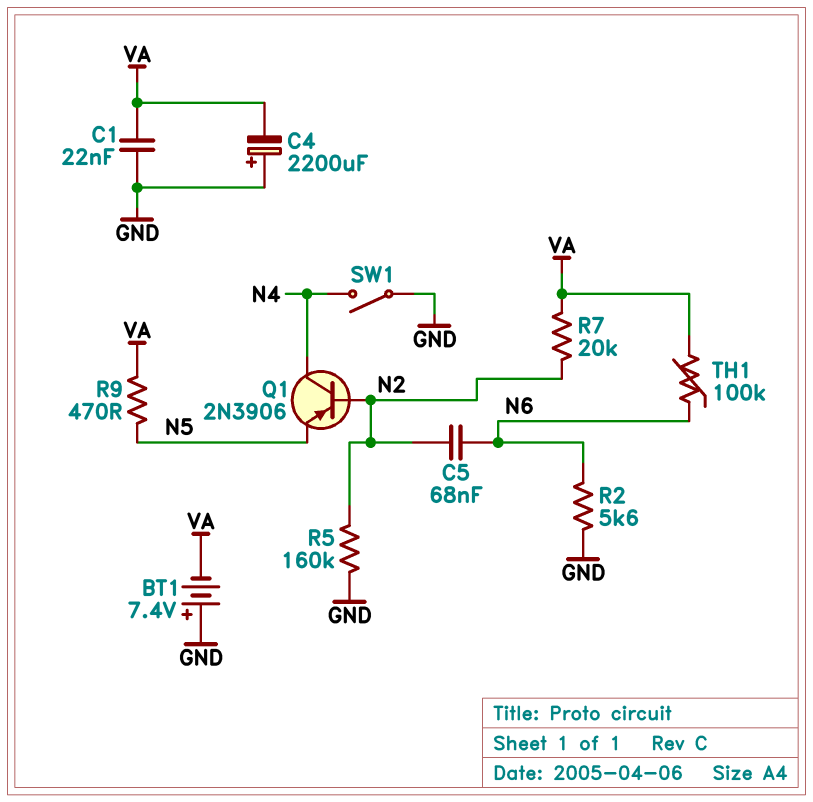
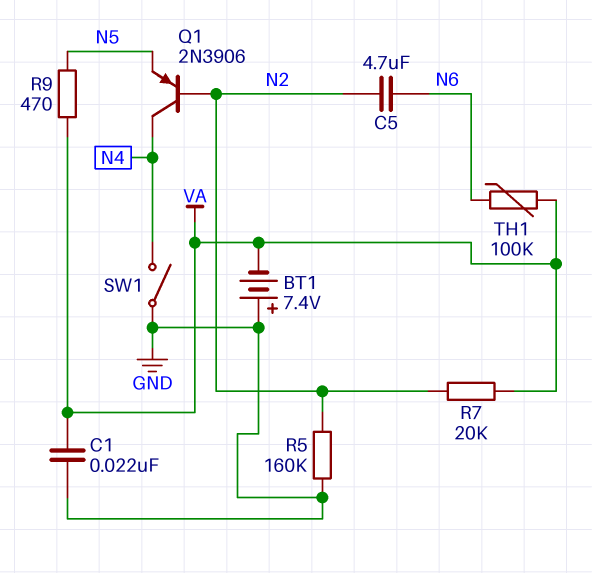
C4: 2200uF (plus GND, minus VA) -> none
C5: 68nF (N2, N6) -> 4.7uF (N2, N6)
R2: 5.6k (GND, N6) -> none

